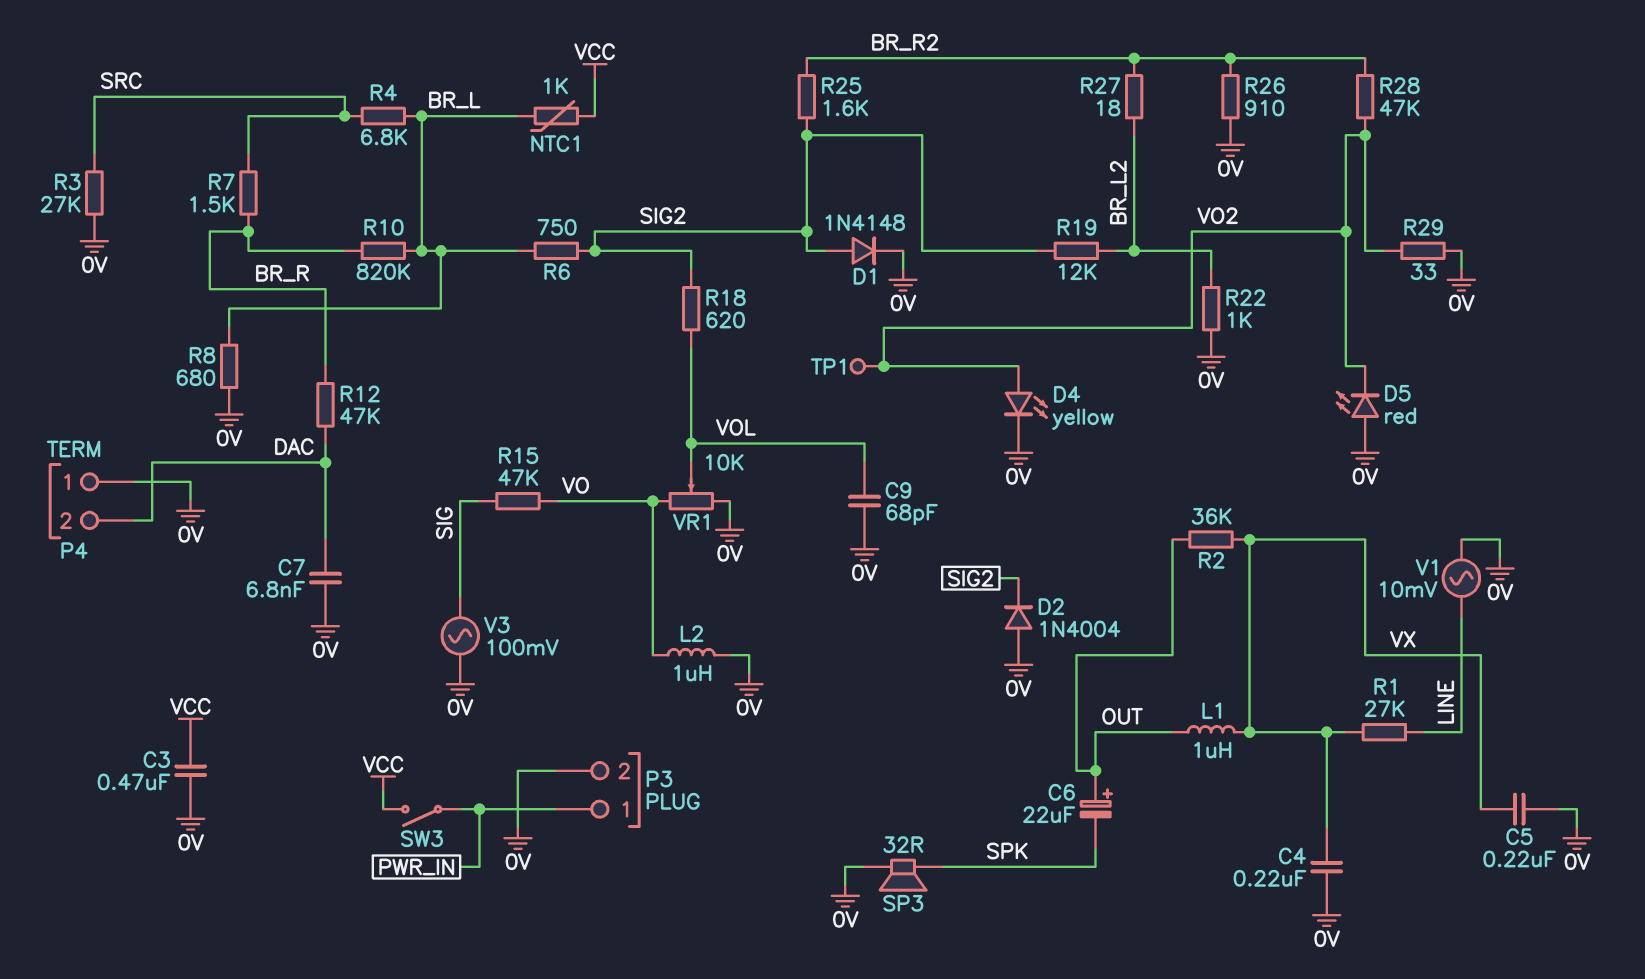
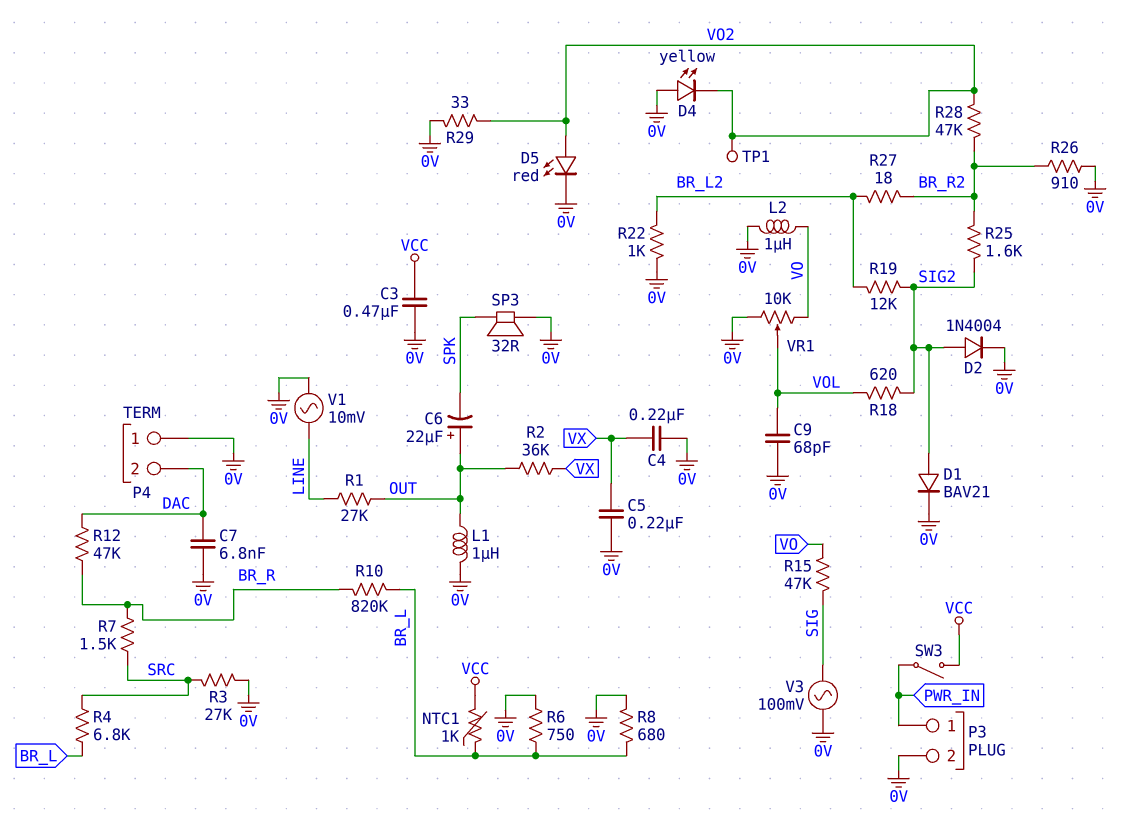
D1: diode 1N4148 (A SIG2, K 0V) -> diode BAV21 (A SIG2, K 0V)
D2: diode 1N4004 (A 0V, K SIG2) -> diode 1N4004 (A SIG2, K 0V)
D4: LED yellow (A VO2, K 0V) -> LED yellow (A 0V, K VO2)
D5: LED red (A 0V, K VO2) -> LED red (A VO2, K 0V)
L1: 1uH (OUT, VX) -> 1uH (0V, OUT)
R1: 27k (LINE, VX) -> 27k (LINE, OUT)
R6: 750 (BR_L, SIG2) -> 750 (0V, BR_L)

